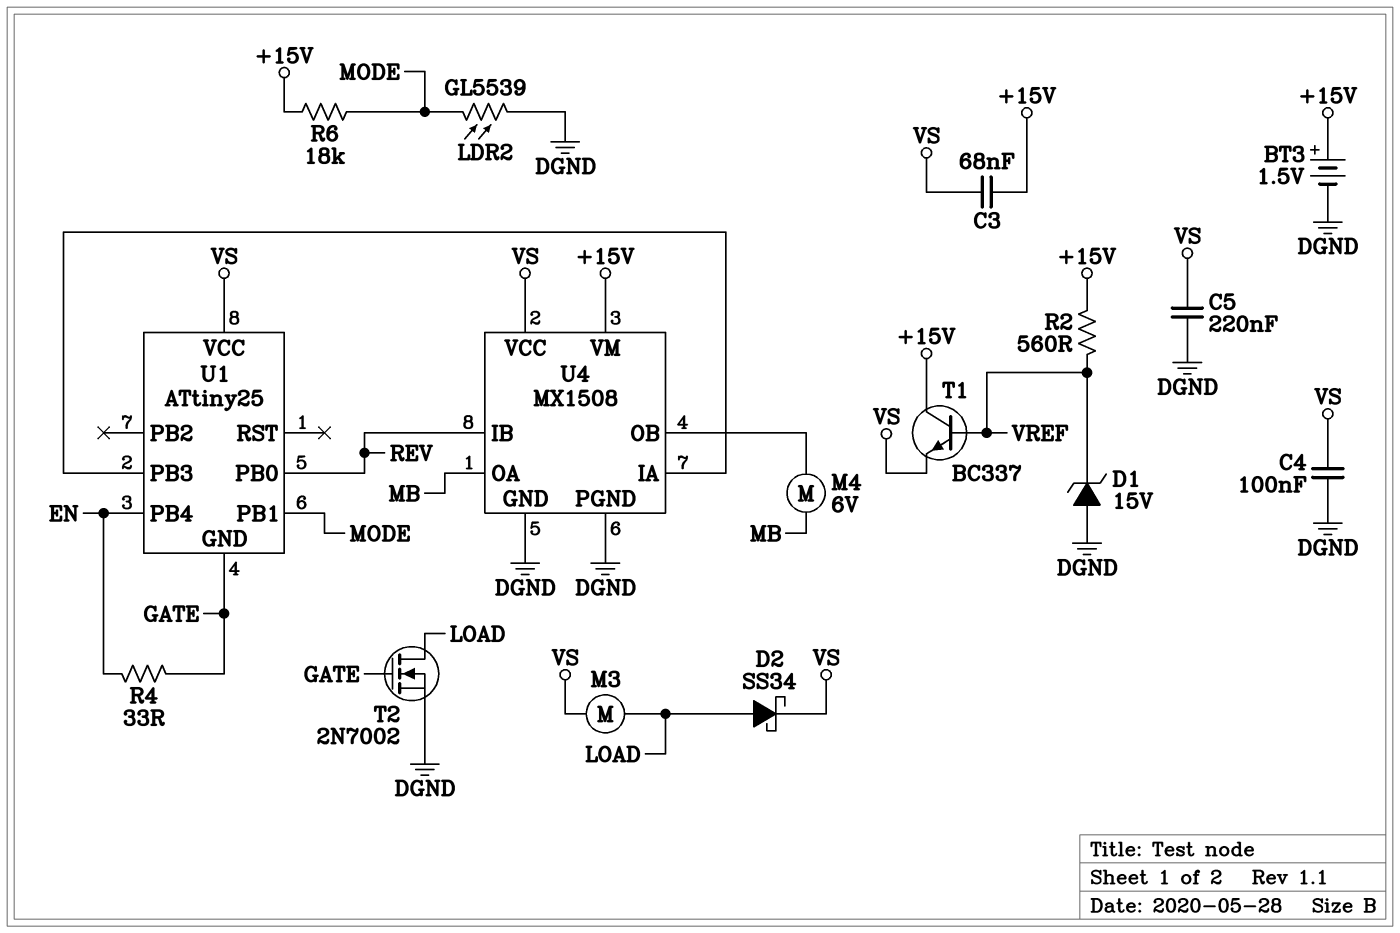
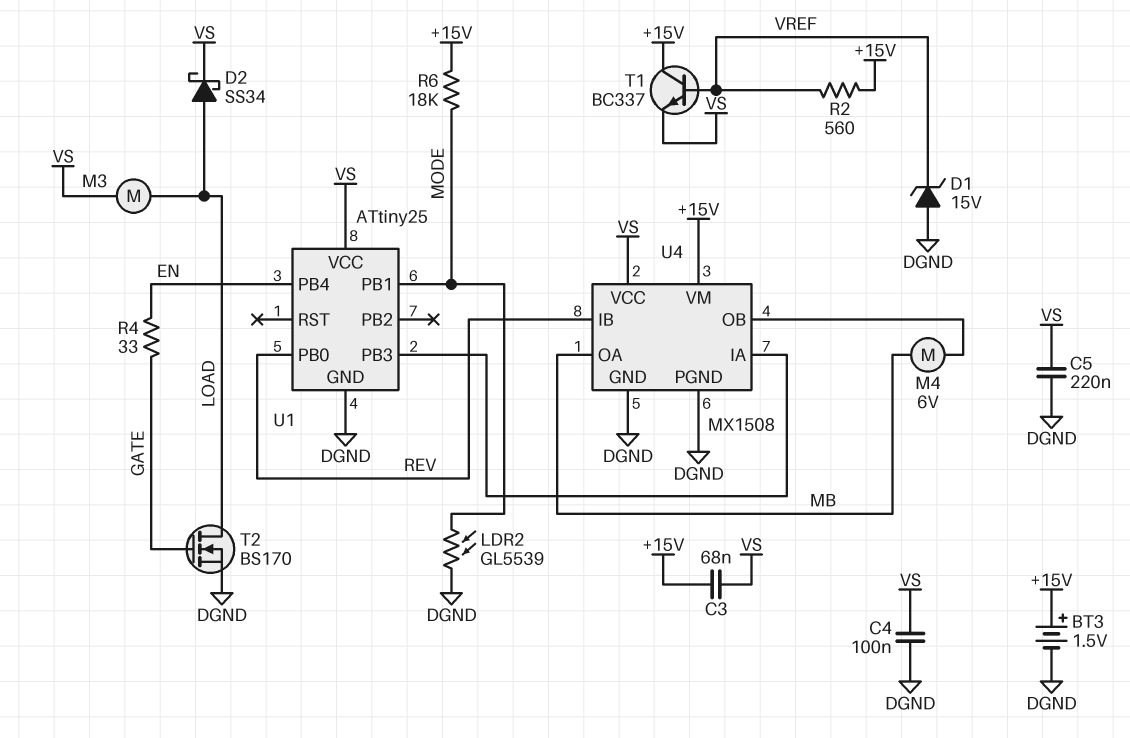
T2: NMOS 2N7002 (G GATE, D LOAD, S DGND) -> NMOS BS170 (G GATE, D LOAD, S DGND)
U1 pin GND: GATE -> DGND

